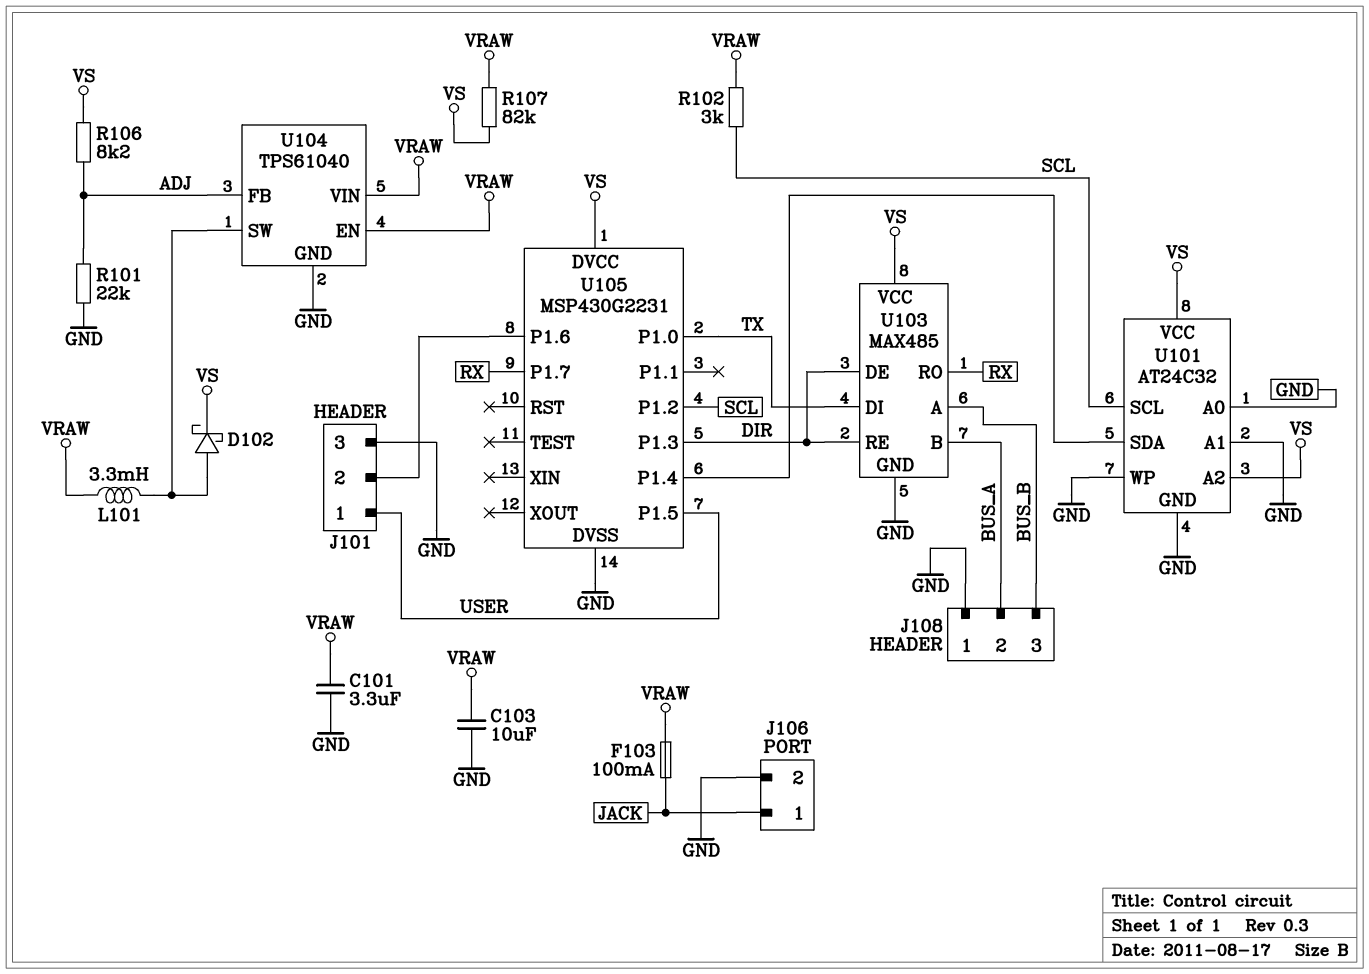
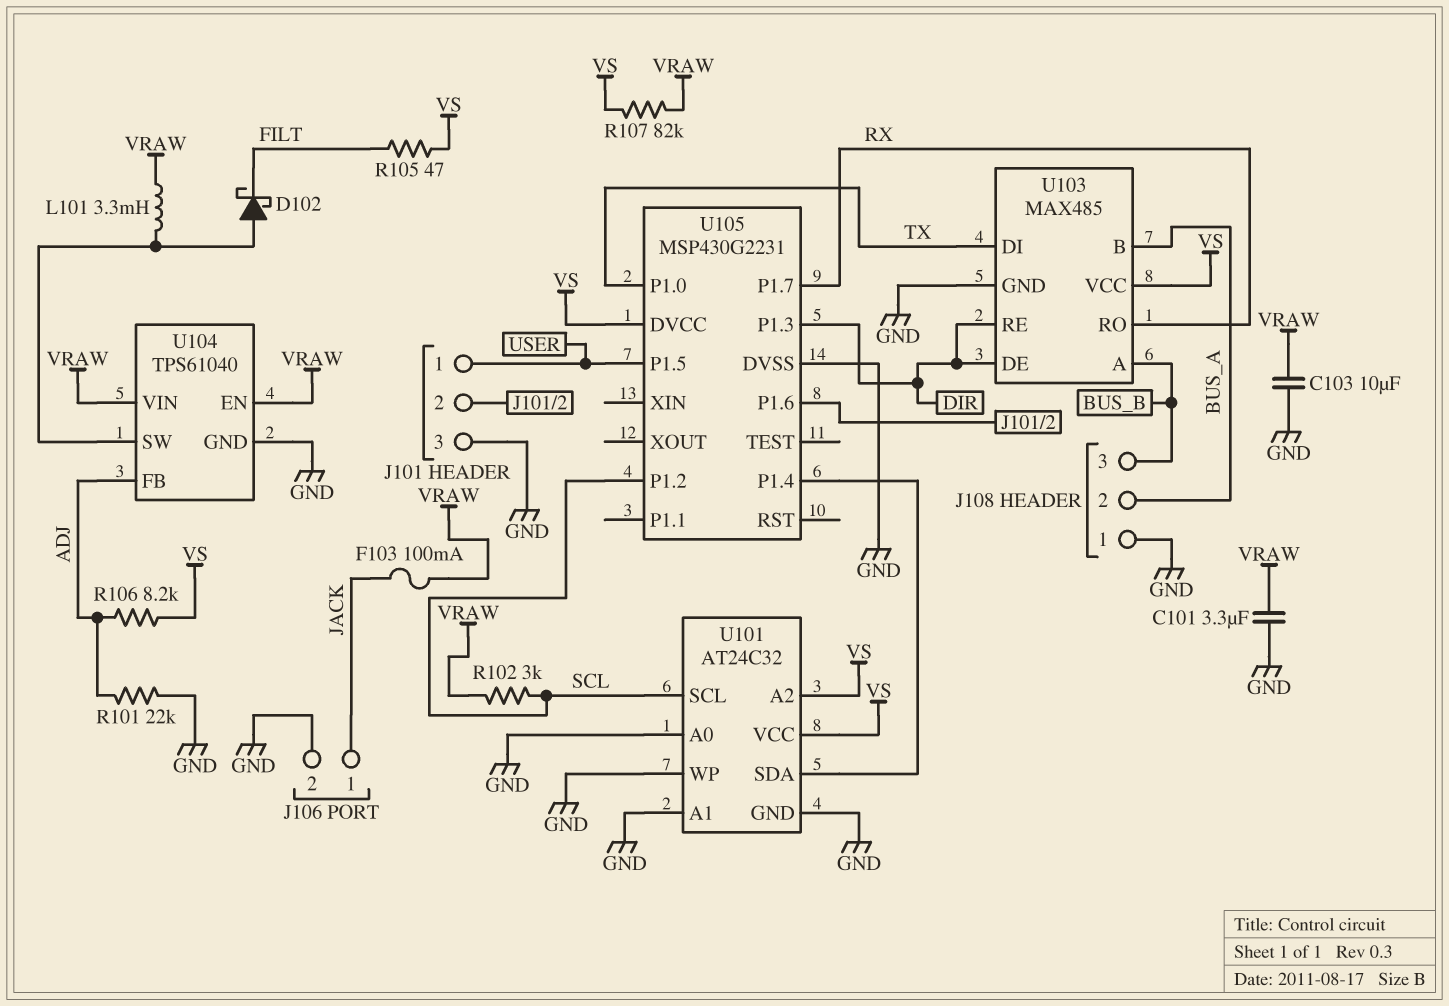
D102: schottky (A U104/SW, K VS) -> schottky (A U104/SW, K FILT)
R105: none -> 47 (FILT, VS)

